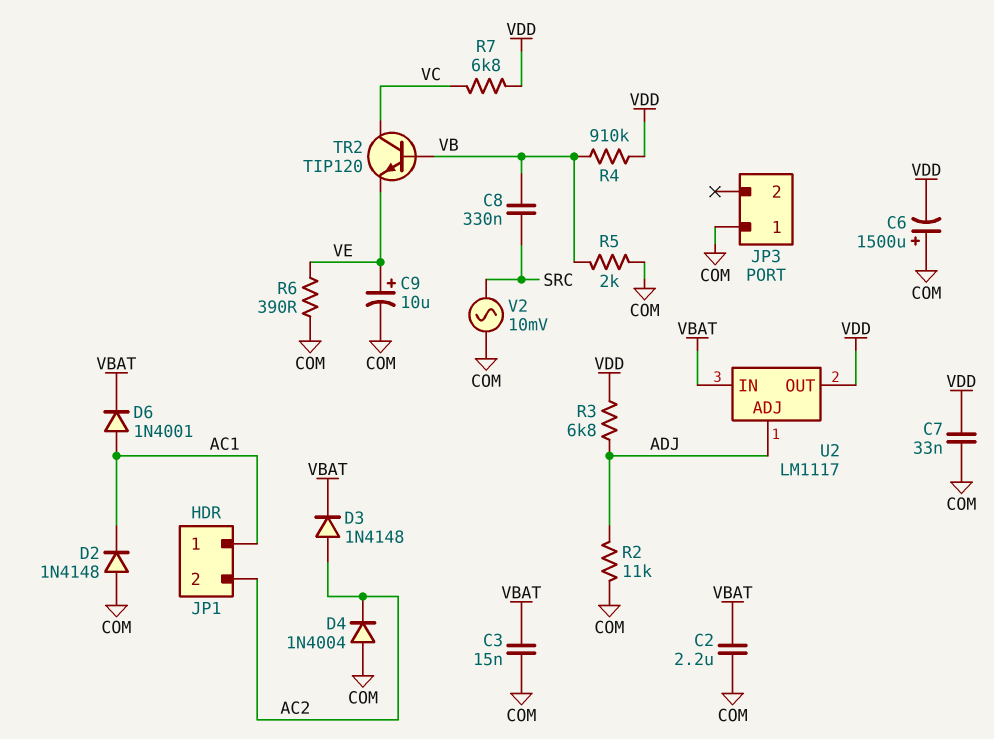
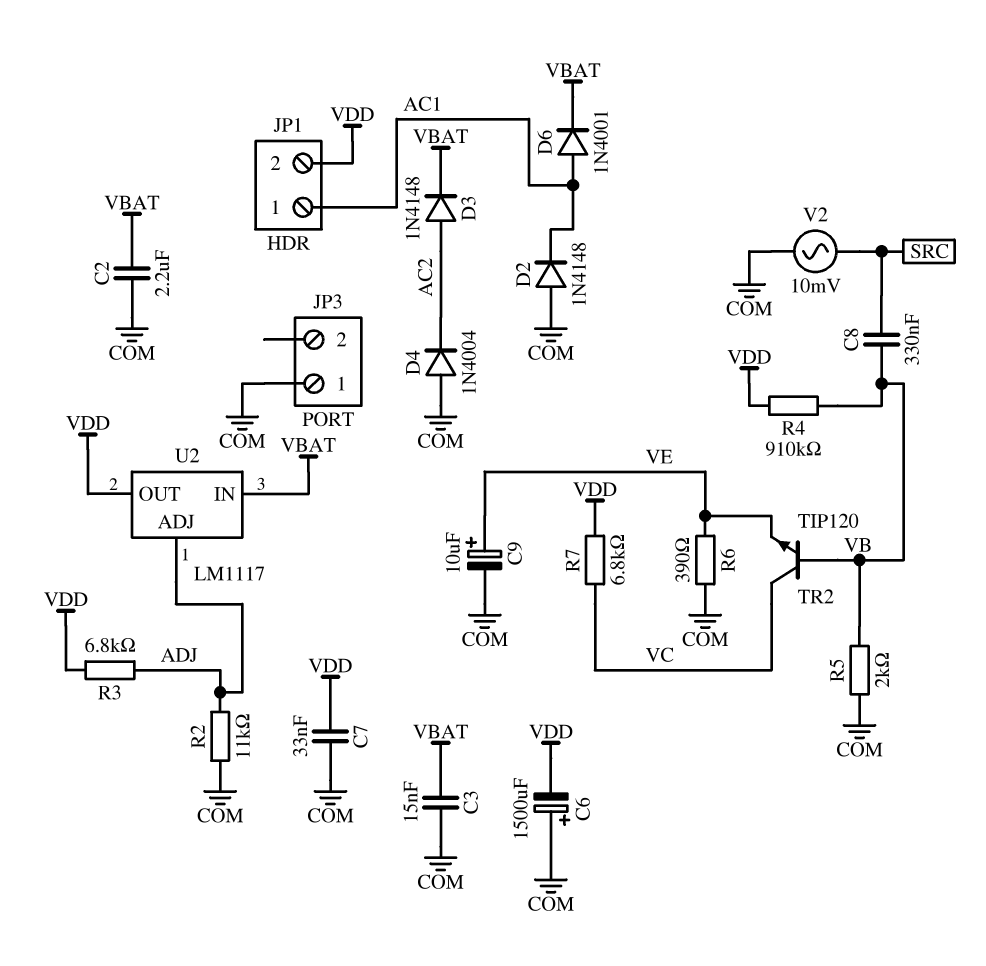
JP1 pin 2: AC2 -> VDD

